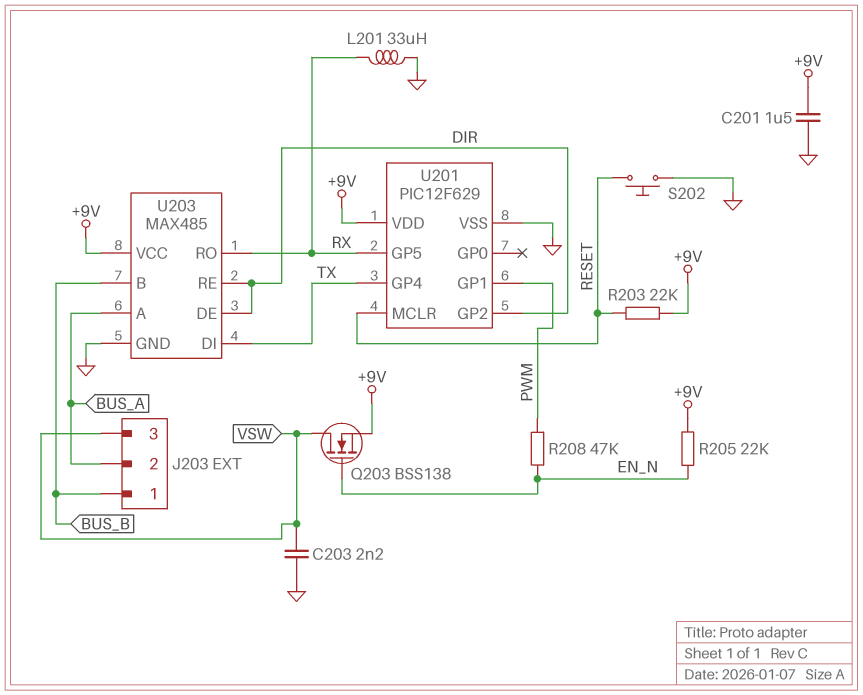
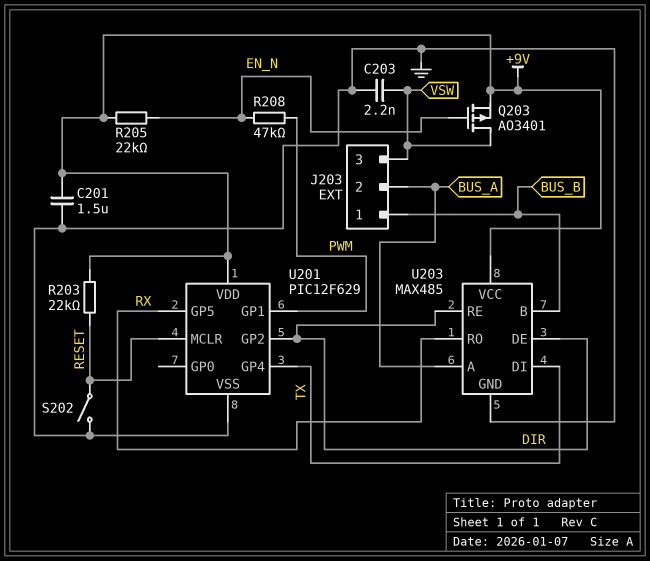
L201: 33uH (GND, RX) -> none
Q203: NMOS BSS138 (G EN_N, D VSW, S +9V) -> PMOS AO3401 (G EN_N, D VSW, S +9V)
S202: button (GND, RESET) -> switch (GND, RESET)

